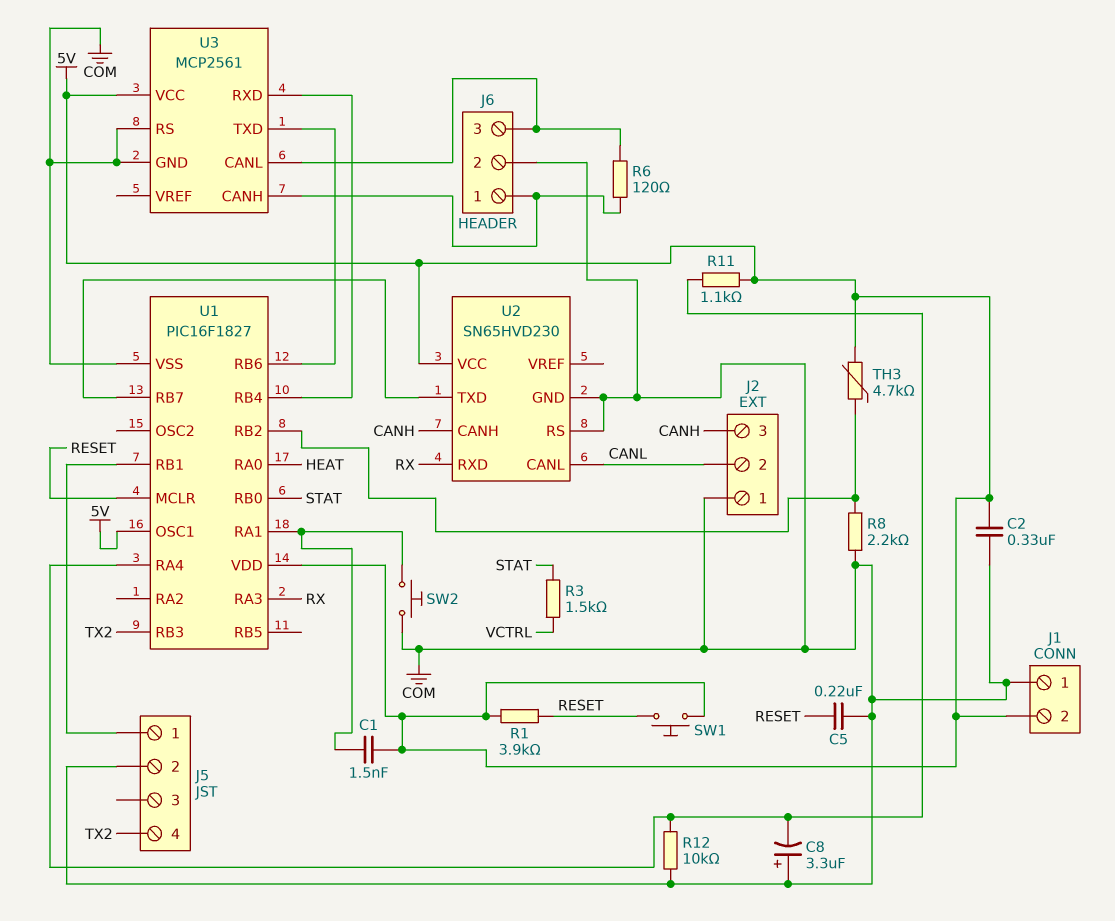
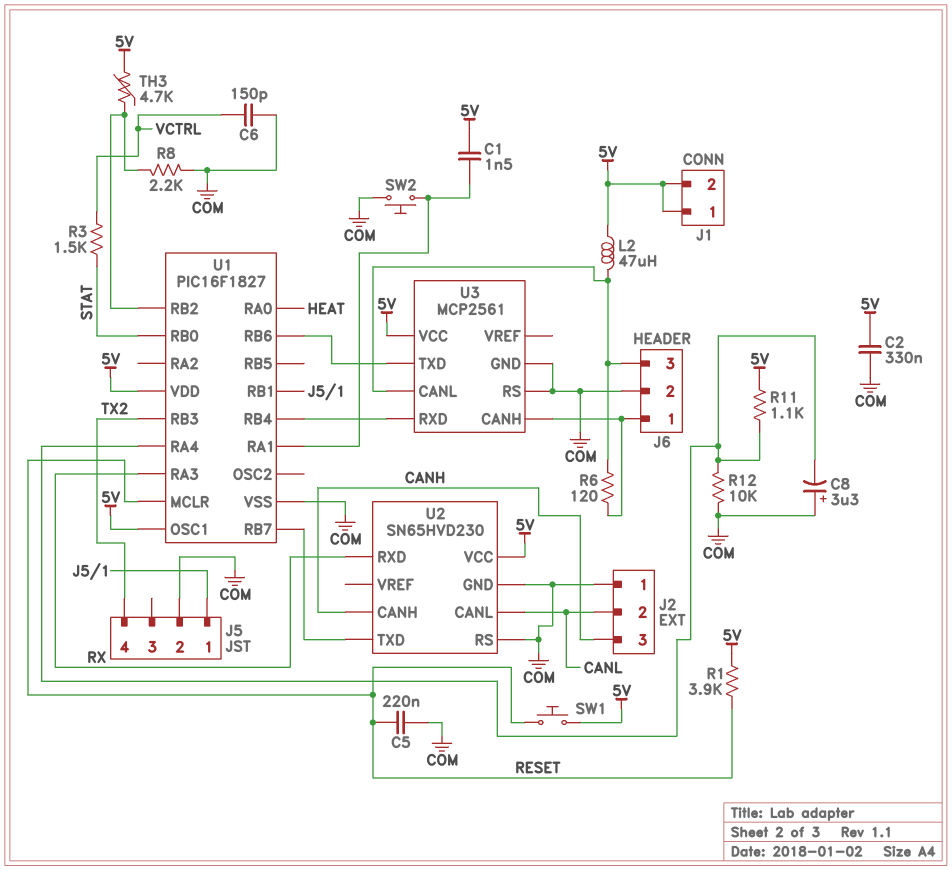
C6: none -> 150pF (COM, VCTRL)
J1 pin 1: COM -> 5V
L2: none -> 47uH (5V, J6/3)

